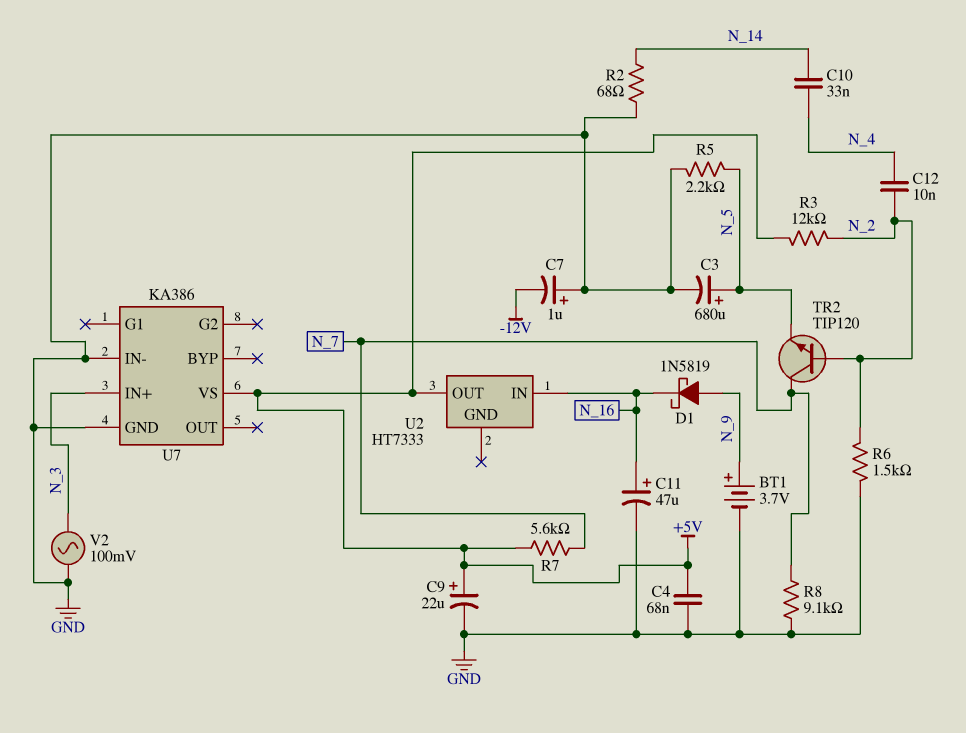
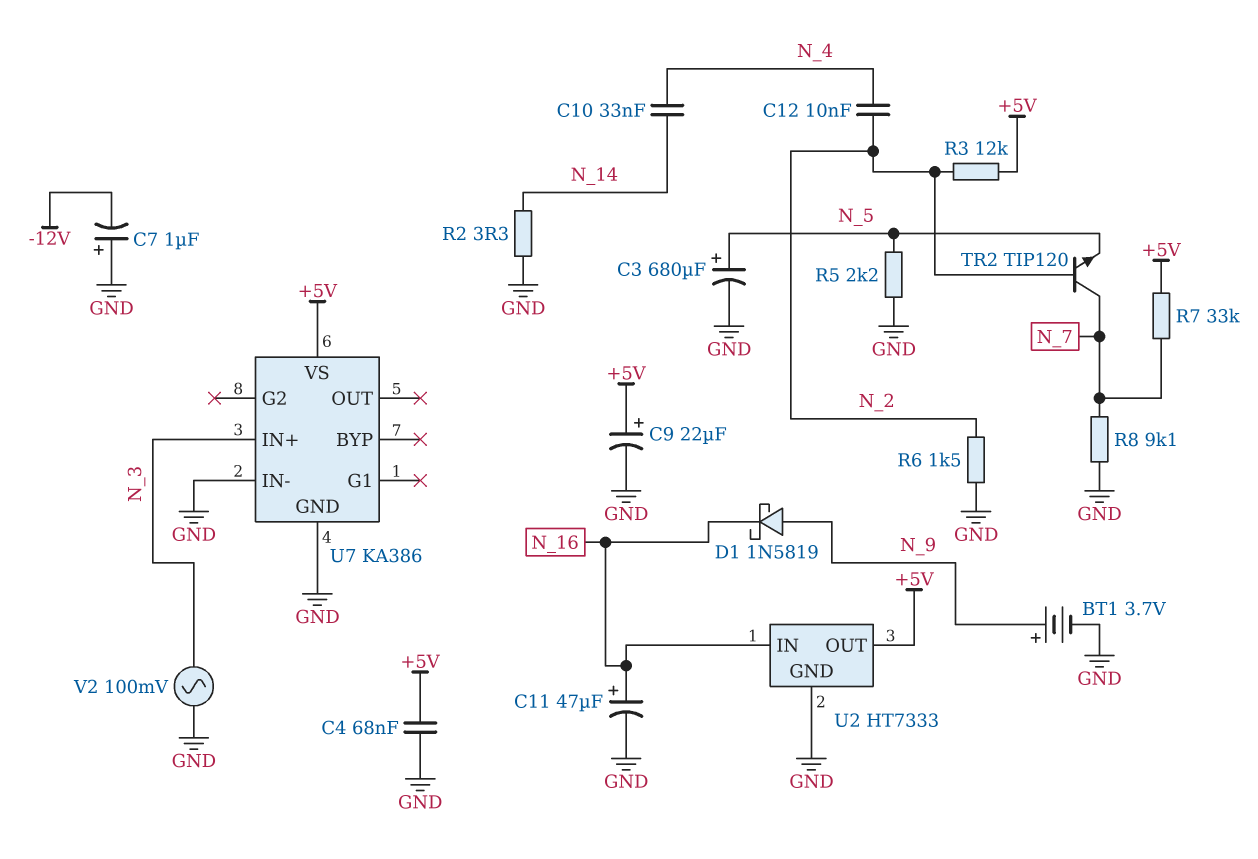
R2: 68 (GND, N_14) -> 3.3 (GND, N_14)
R7: 5.6k (+5V, N_7) -> 33k (+5V, N_7)
U2 pin GND: none -> GND

